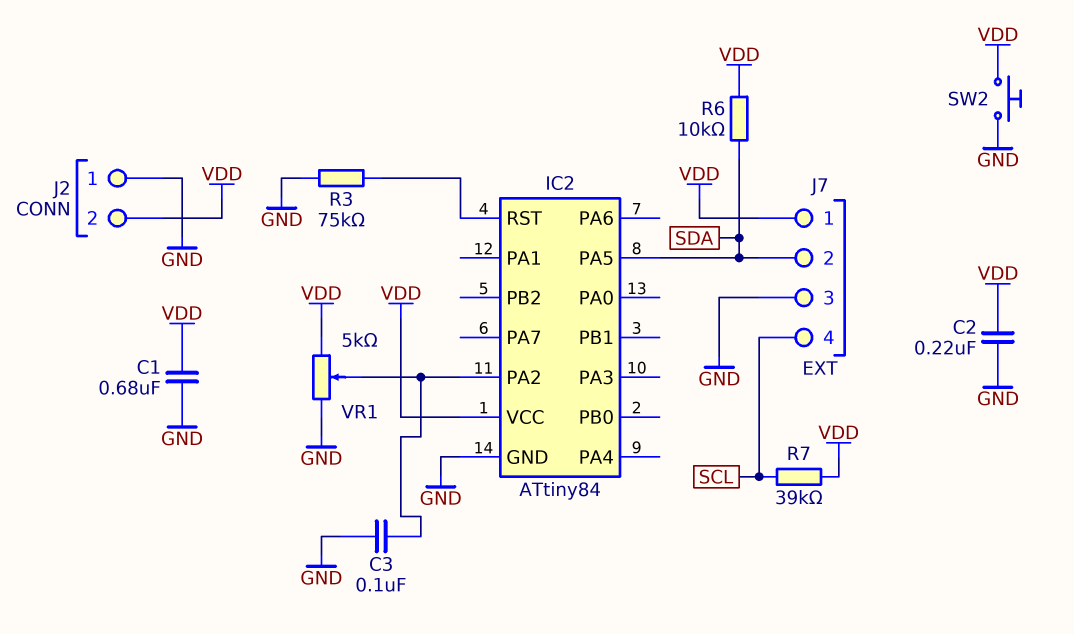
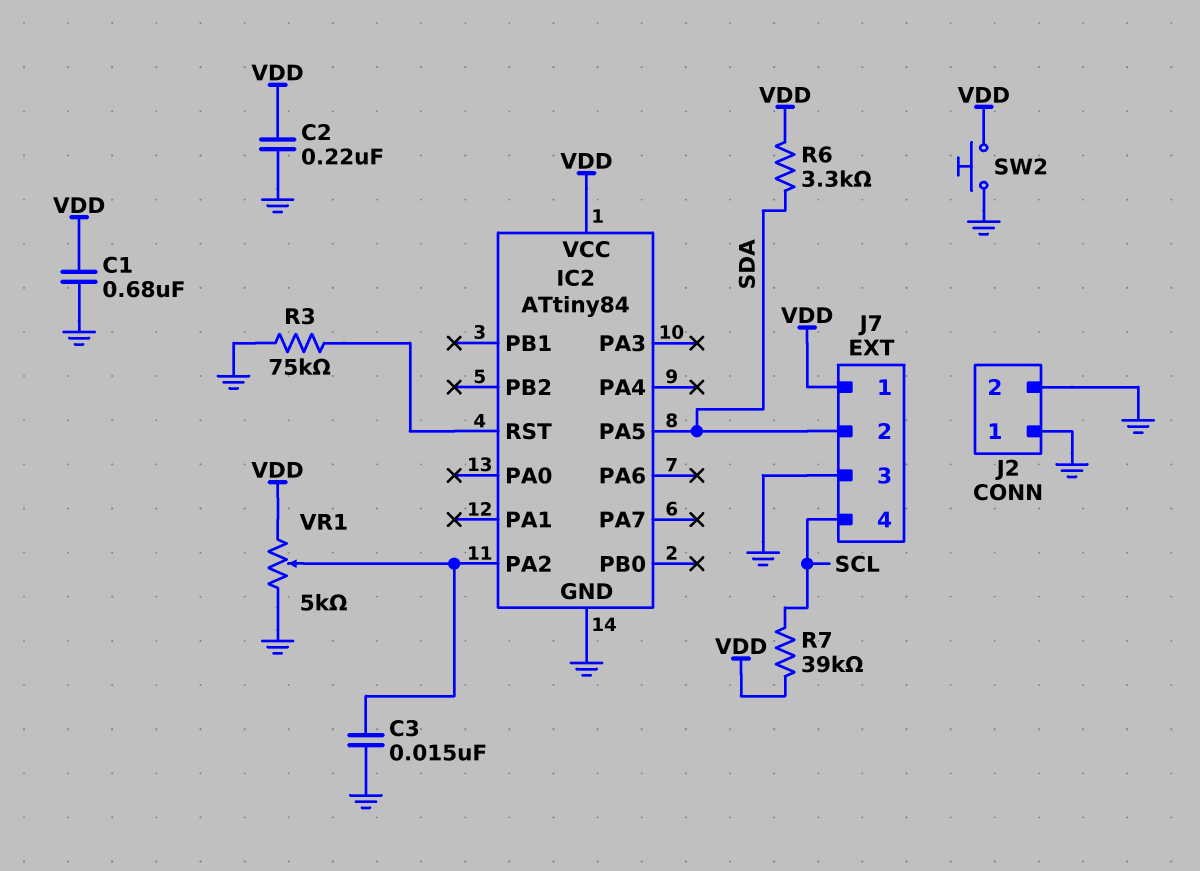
C3: 100nF (GND, IC2/PA2) -> 15nF (GND, IC2/PA2)
J2 pin 2: VDD -> GND
R6: 10k (SDA, VDD) -> 3.3k (SDA, VDD)

